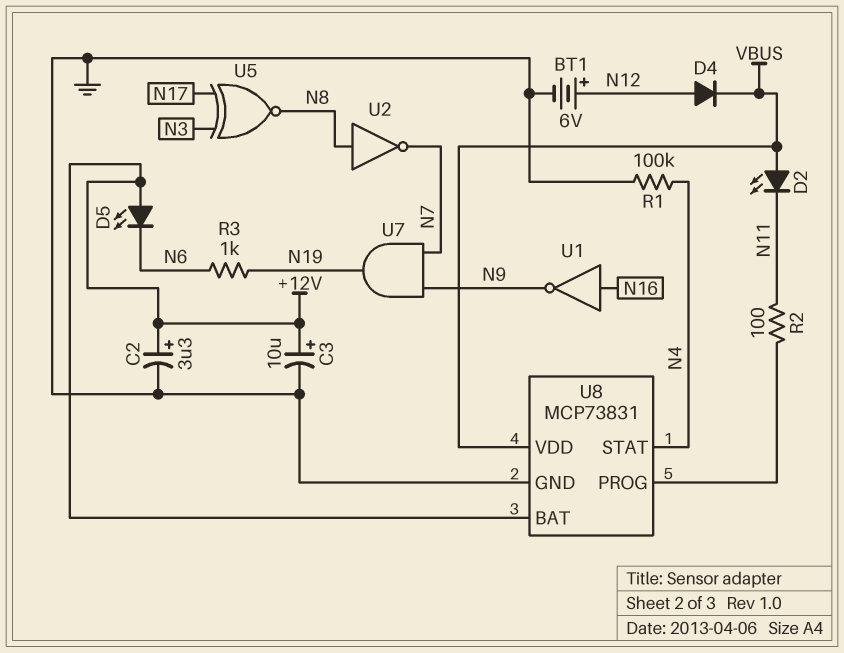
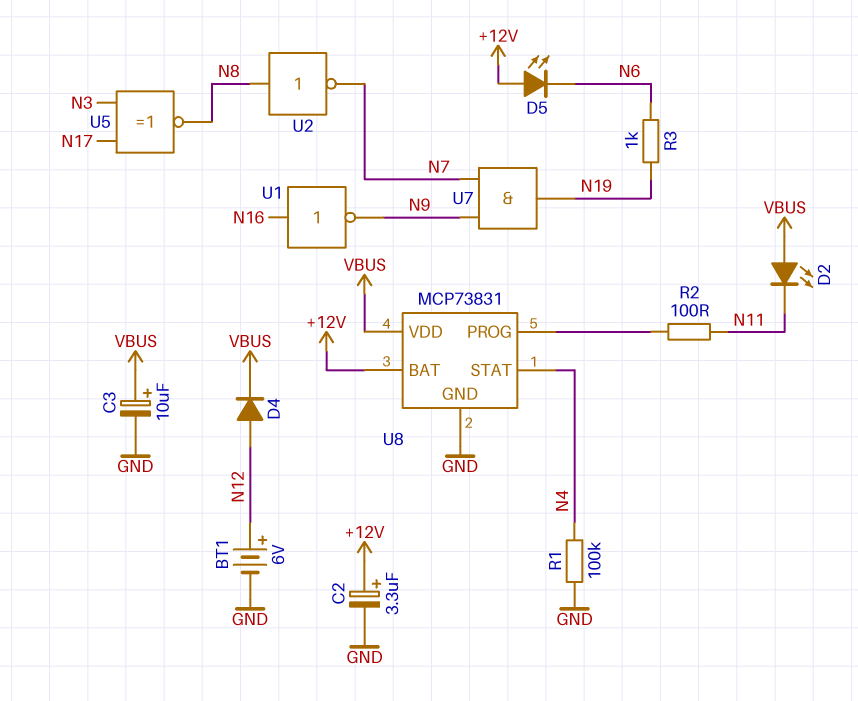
C3: 10uF (plus +12V, minus GND) -> 10uF (plus VBUS, minus GND)

